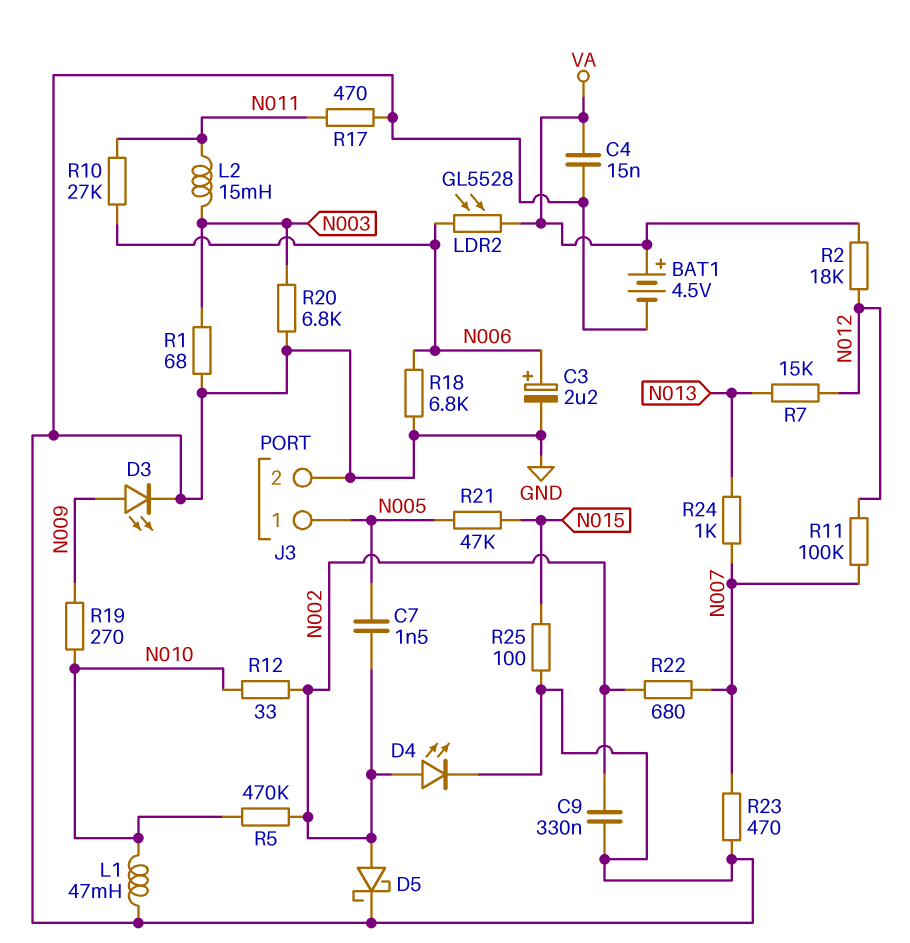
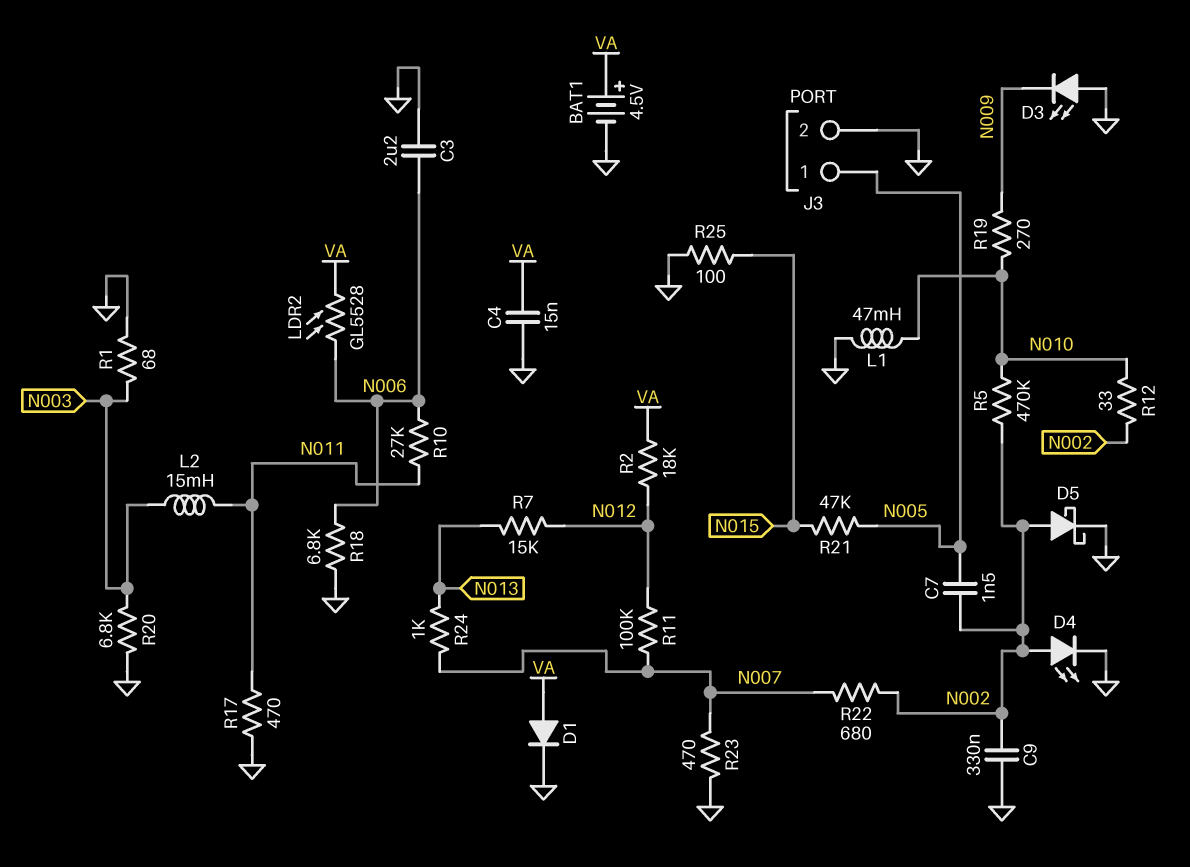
C3: 2.2uF (plus N006, minus GND) -> 2.2uF (GND, N006)
D1: none -> diode (A VA, K GND)
D3: LED (A N009, K GND) -> LED (A GND, K N009)

